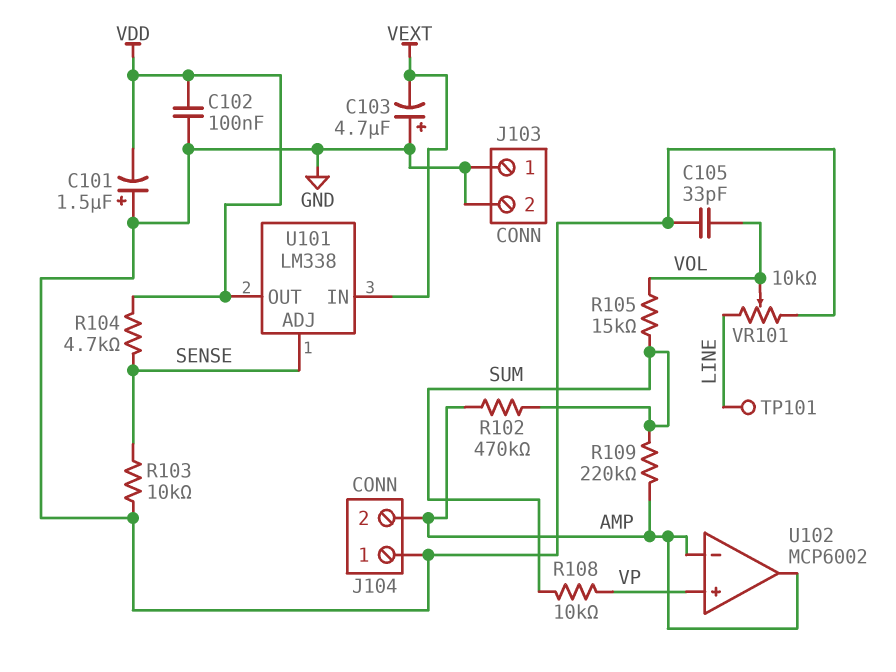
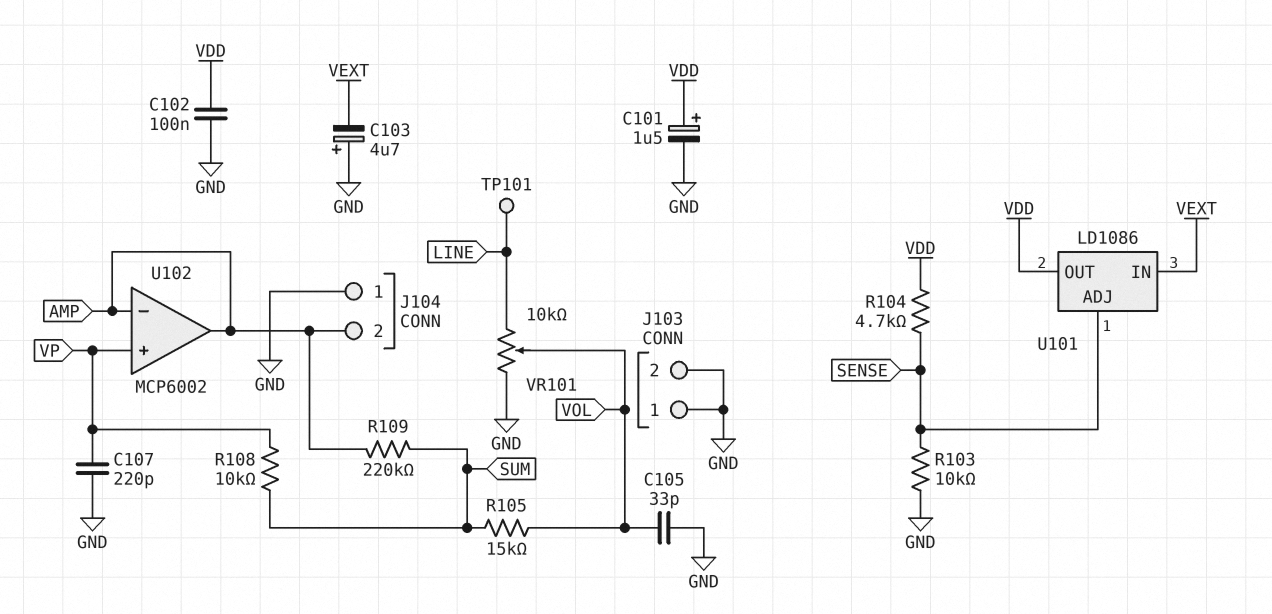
C101: 1.5uF (plus GND, minus VDD) -> 1.5uF (plus VDD, minus GND)
C107: none -> 220pF (GND, VP)
R102: 470k (AMP, SUM) -> none
U101: LM338 -> LD1086

